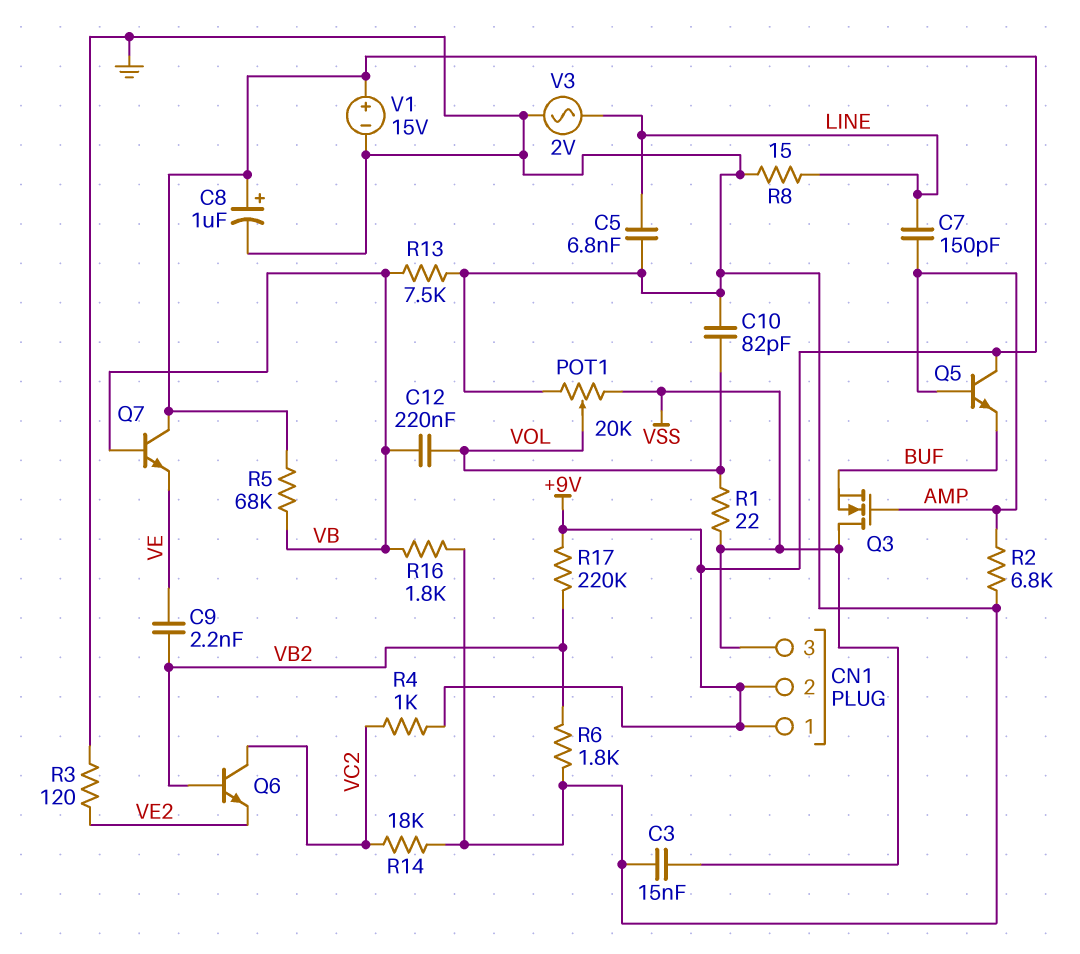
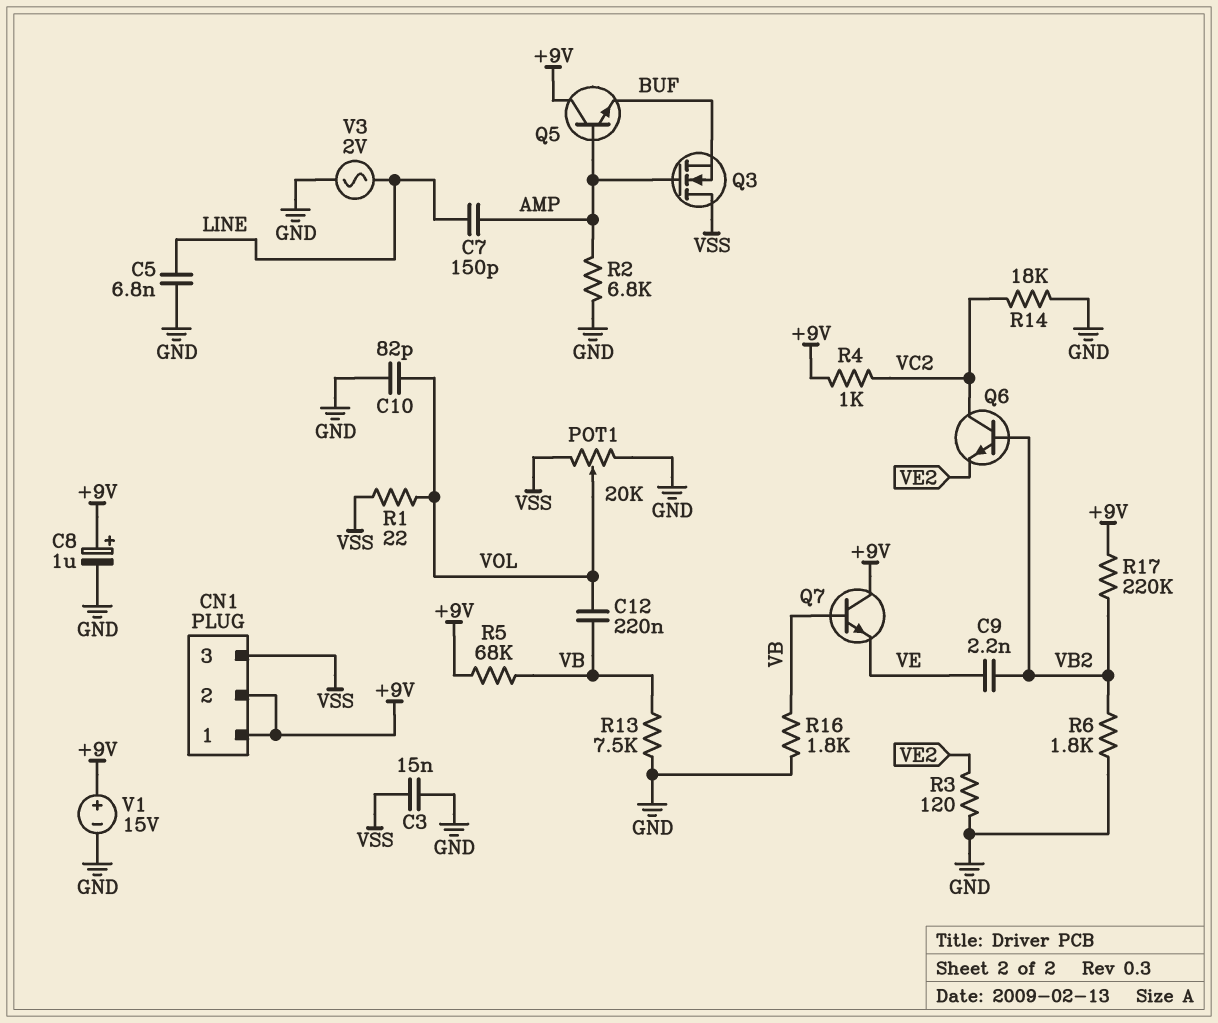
R8: 15 (GND, LINE) -> none

